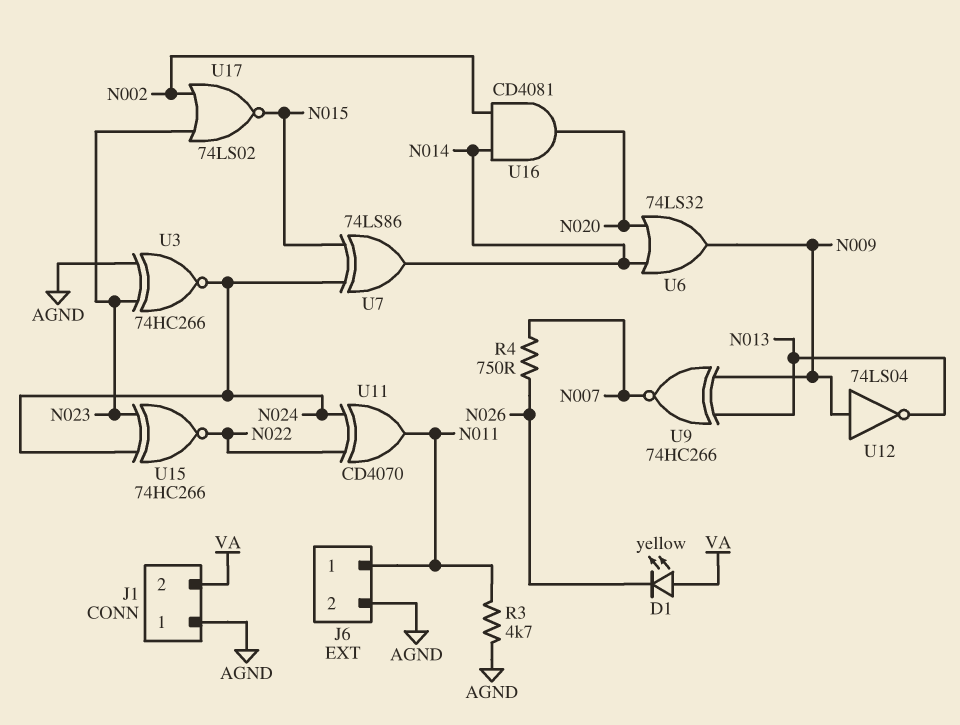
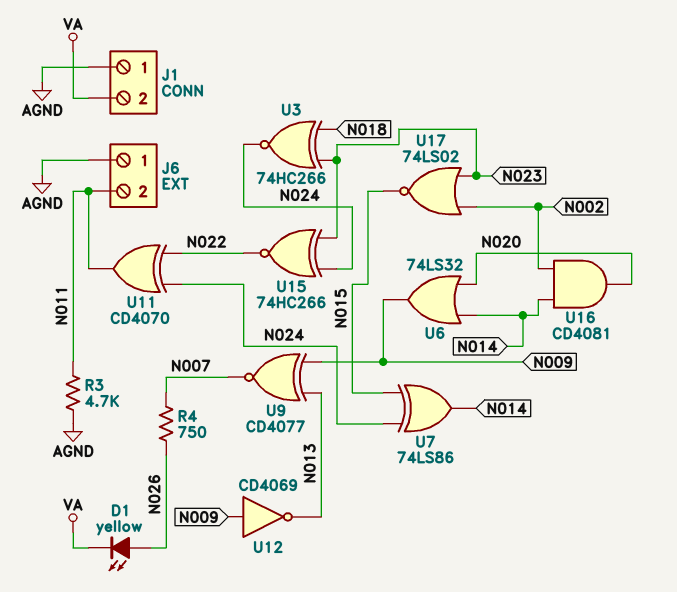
D1: LED yellow (A VA, K N026) -> LED yellow (A N026, K VA)
J6 pin 1: N011 -> AGND
J6 pin 2: AGND -> N011
U3: XNOR 74HC266 (in AGND, in N023, out N024) -> XNOR 74HC266 (in N018, in N023, out N024)
U9: XNOR 74HC266 (in N009, in N013, out N007) -> XNOR CD4077 (in N009, in N013, out N007)
U12: NOT 74LS04 (in N009, out N013) -> NOT CD4069 (in N009, out N013)

